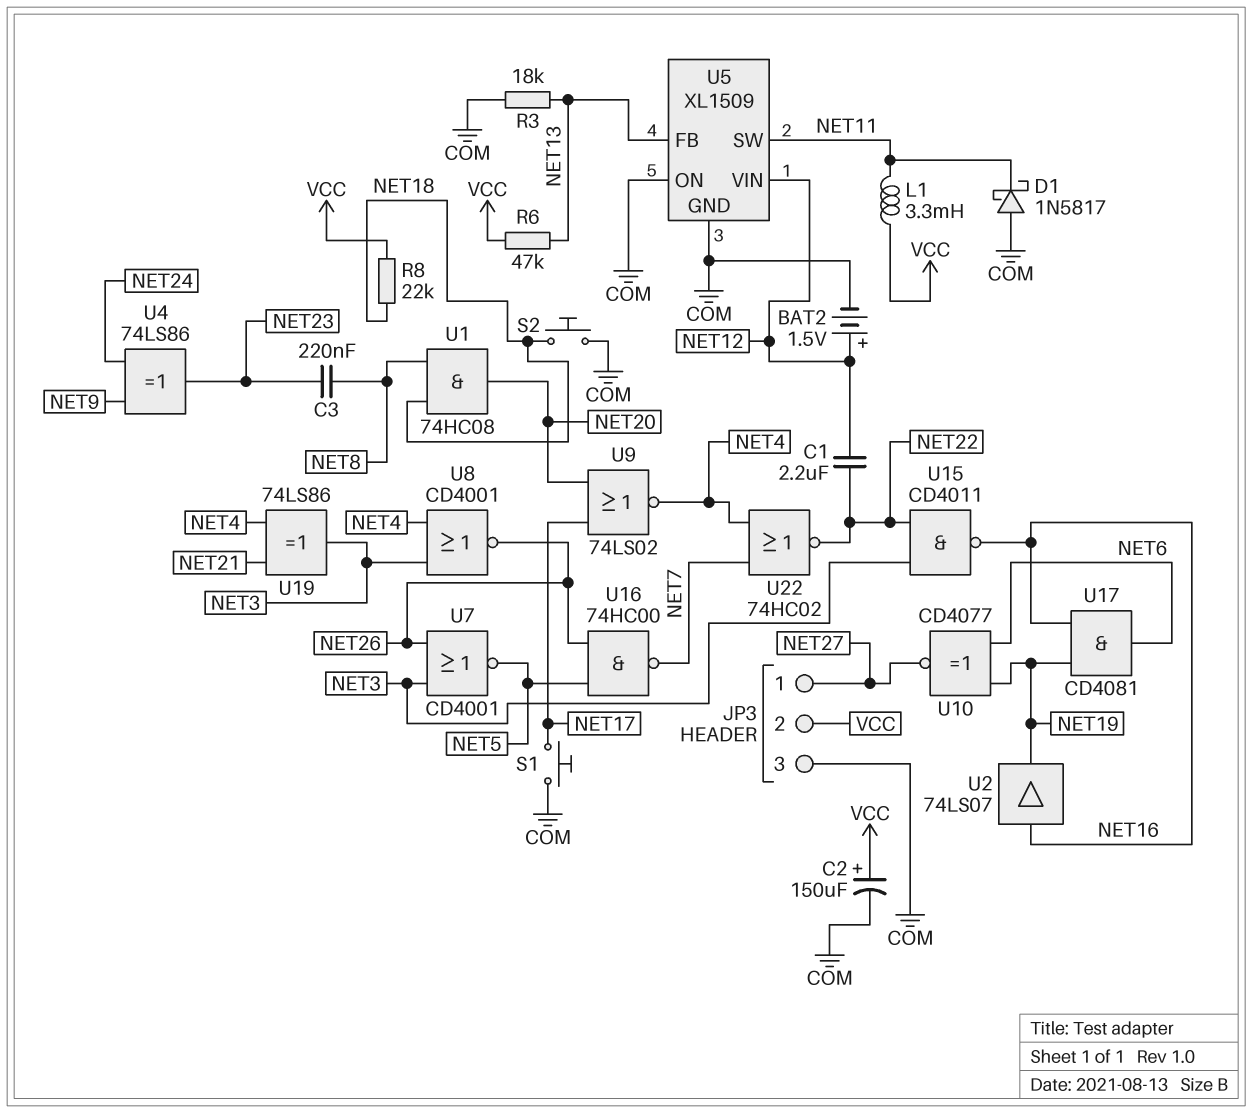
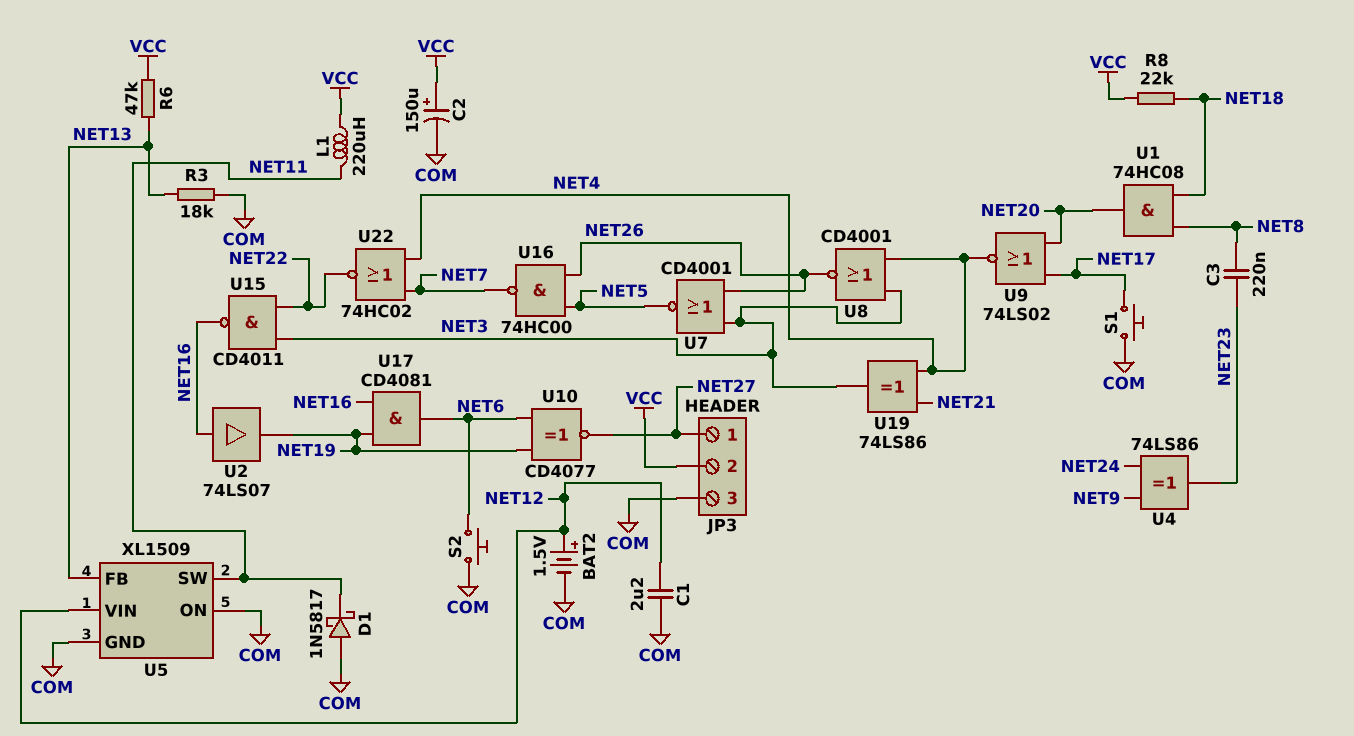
C1: 2.2uF (NET12, NET22) -> 2.2uF (COM, NET12)
L1: 3.3mH (NET11, VCC) -> 220uH (NET11, VCC)
S2: button (COM, NET18) -> button (COM, NET6)

